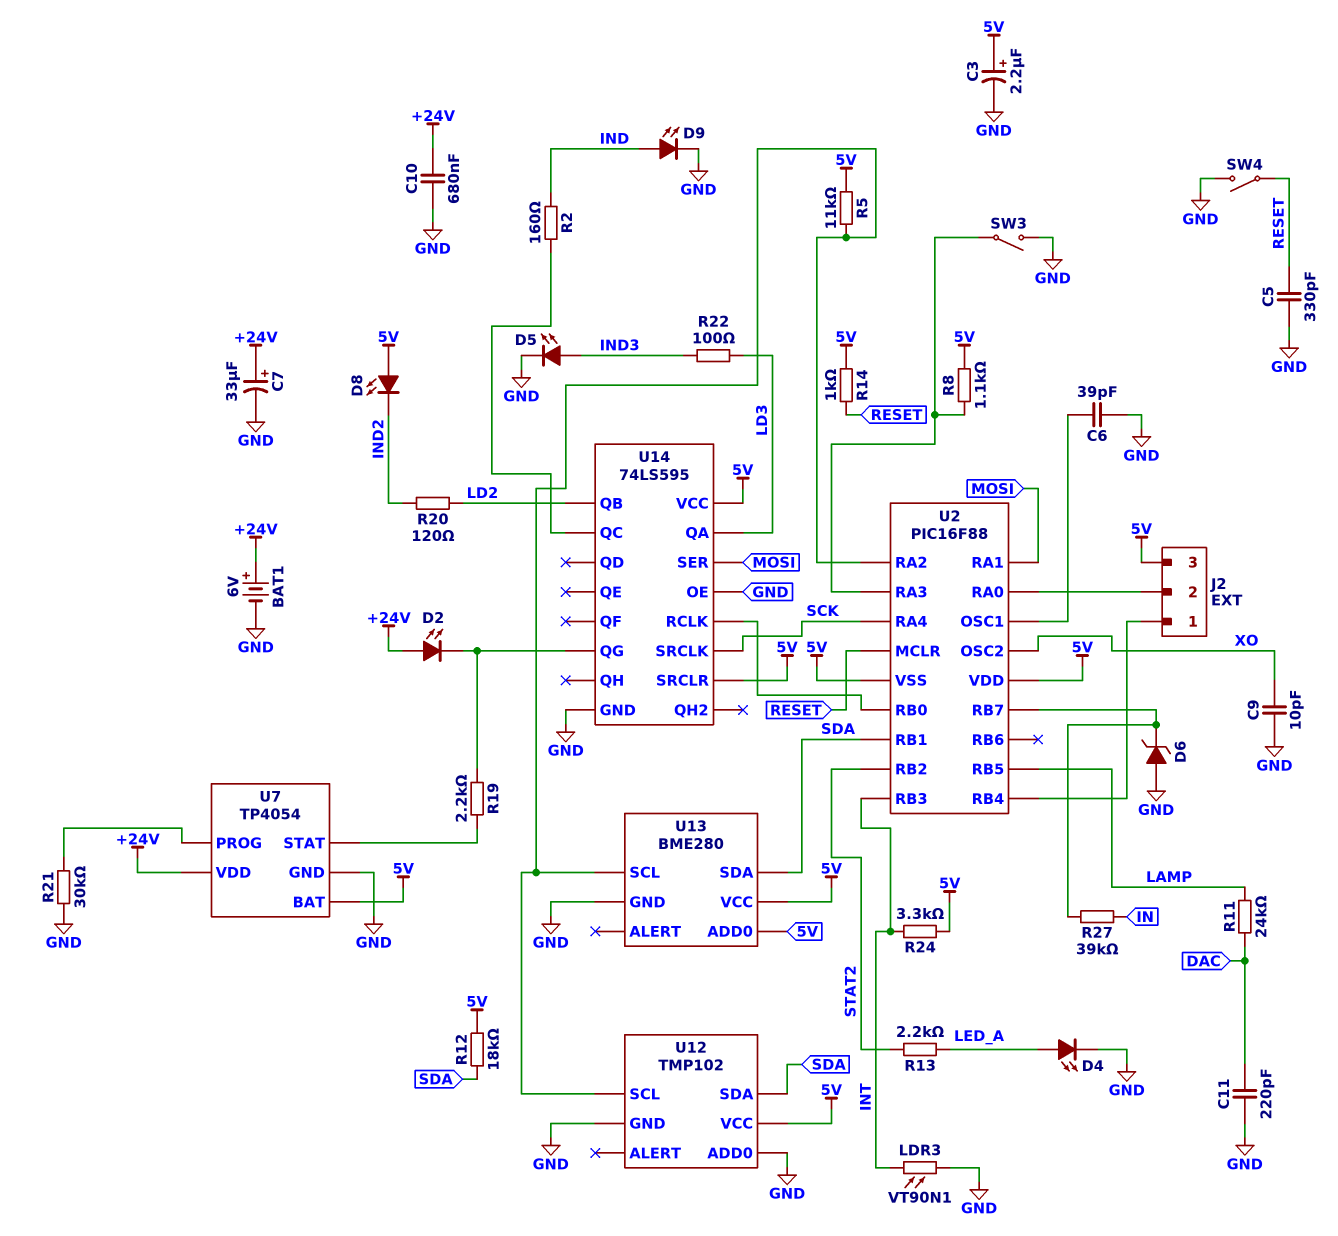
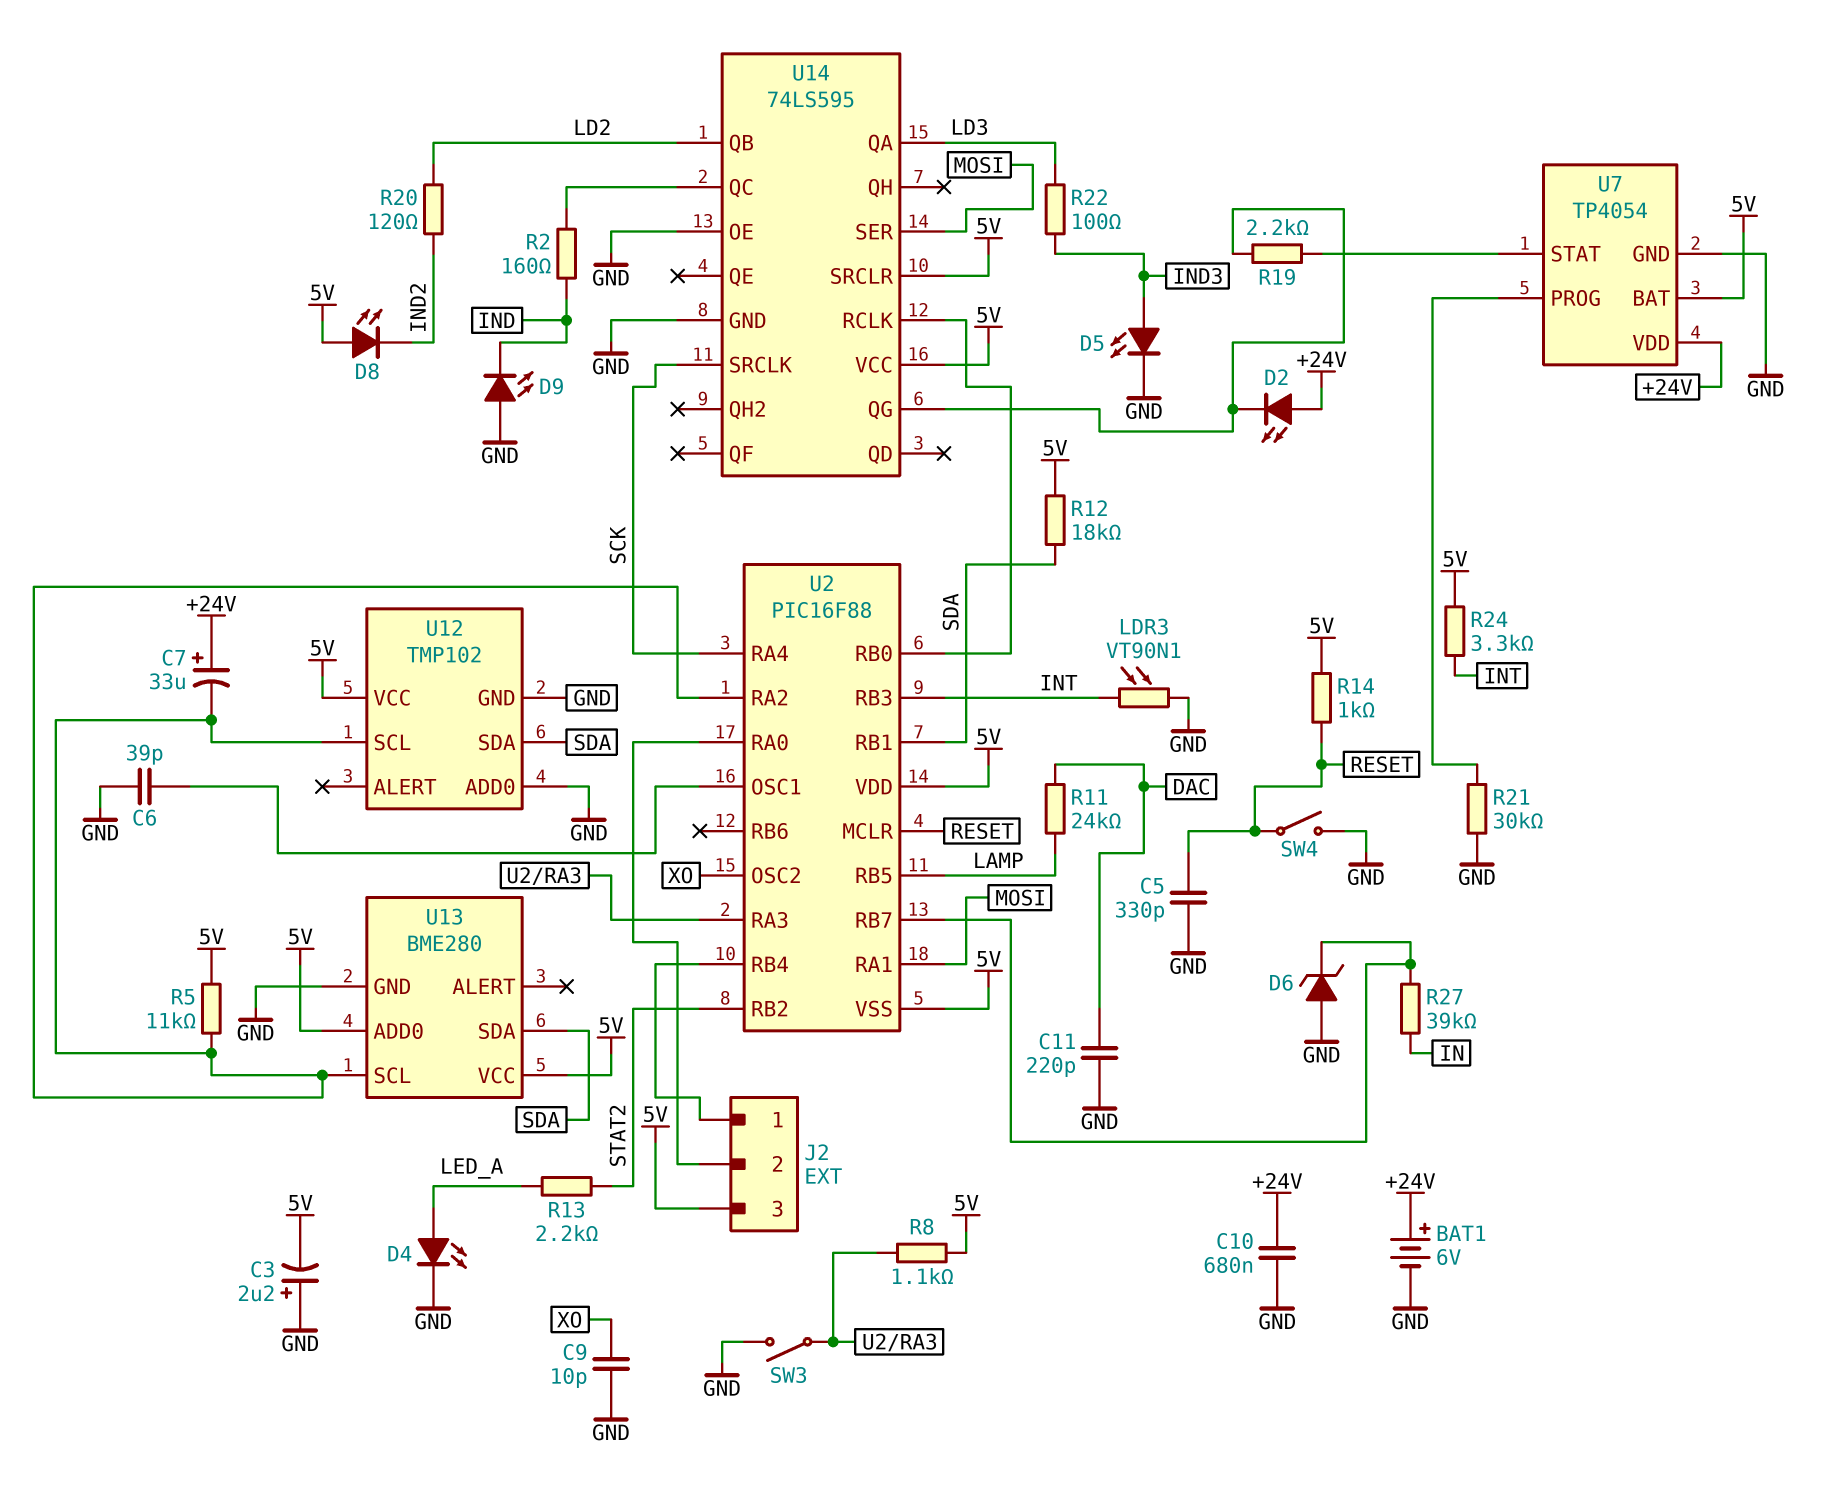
C3: 2.2uF (plus 5V, minus GND) -> 2.2uF (plus GND, minus 5V)
C7: 33uF (plus +24V, minus GND) -> 33uF (plus +24V, minus U2/RA2)
D9: LED (A IND, K GND) -> LED (A GND, K IND)

